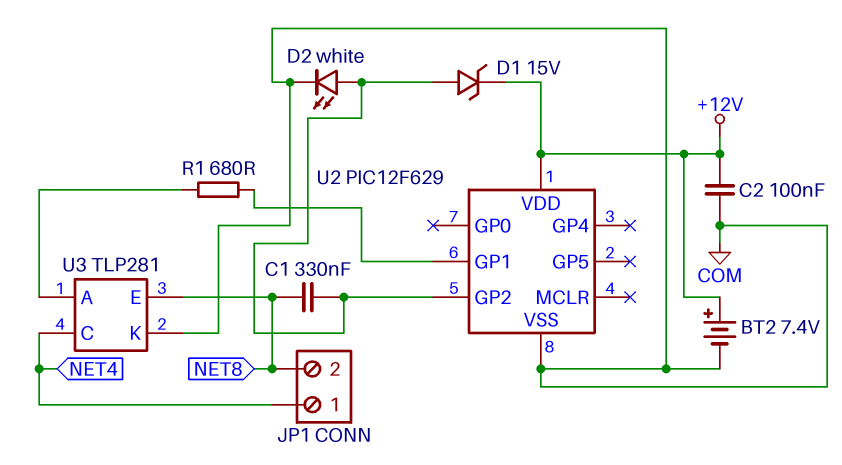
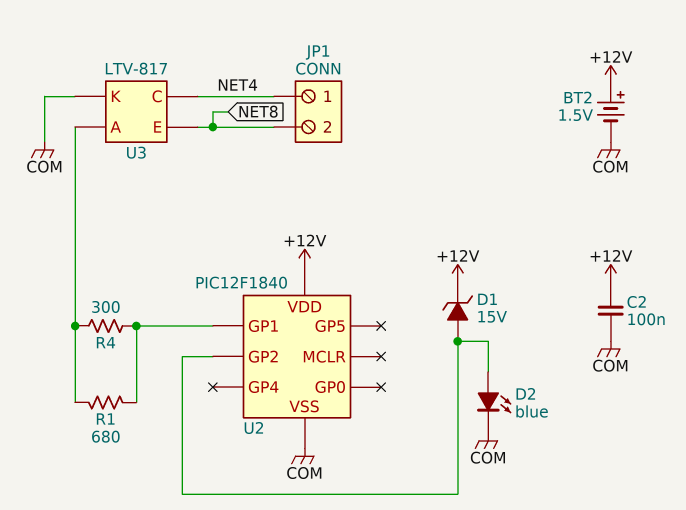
BT2: 7.4V (plus +12V, minus COM) -> 1.5V (plus +12V, minus COM)
C1: 330nF (NET8, U2/GP2) -> none
D2: LED white (A U2/GP2, K COM) -> LED blue (A U2/GP2, K COM)
R4: none -> 300 (U2/GP1, U3/A)
U2: PIC12F629 -> PIC12F1840
U3: TLP281 -> LTV-817

